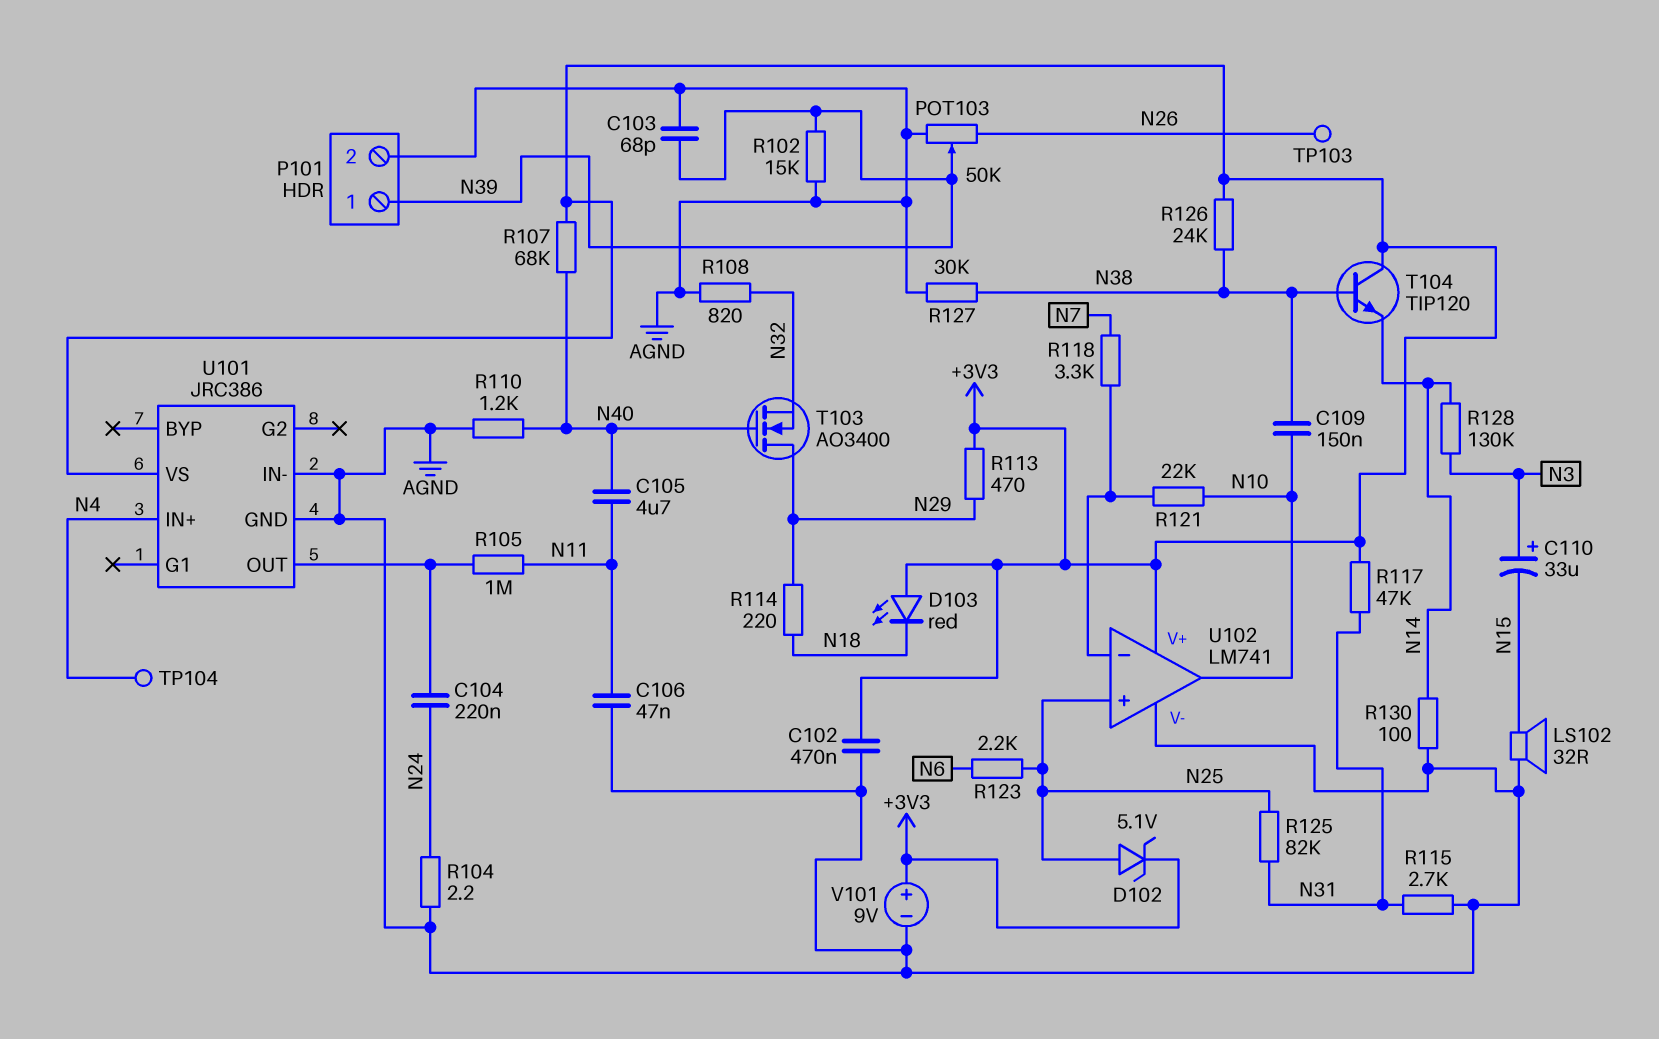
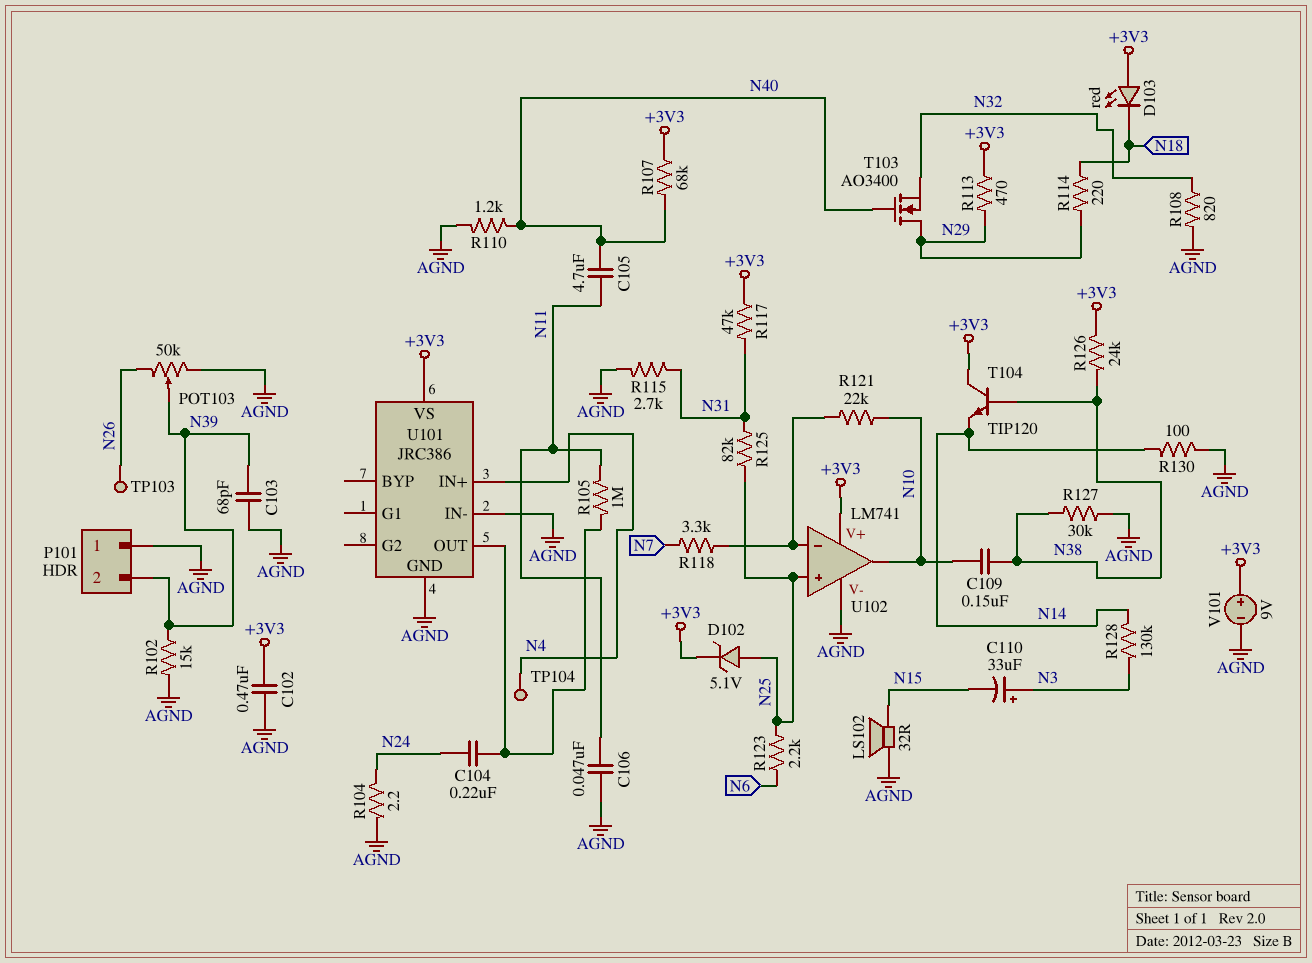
P101 pin 1: N39 -> AGND
P101 pin 2: AGND -> N39

